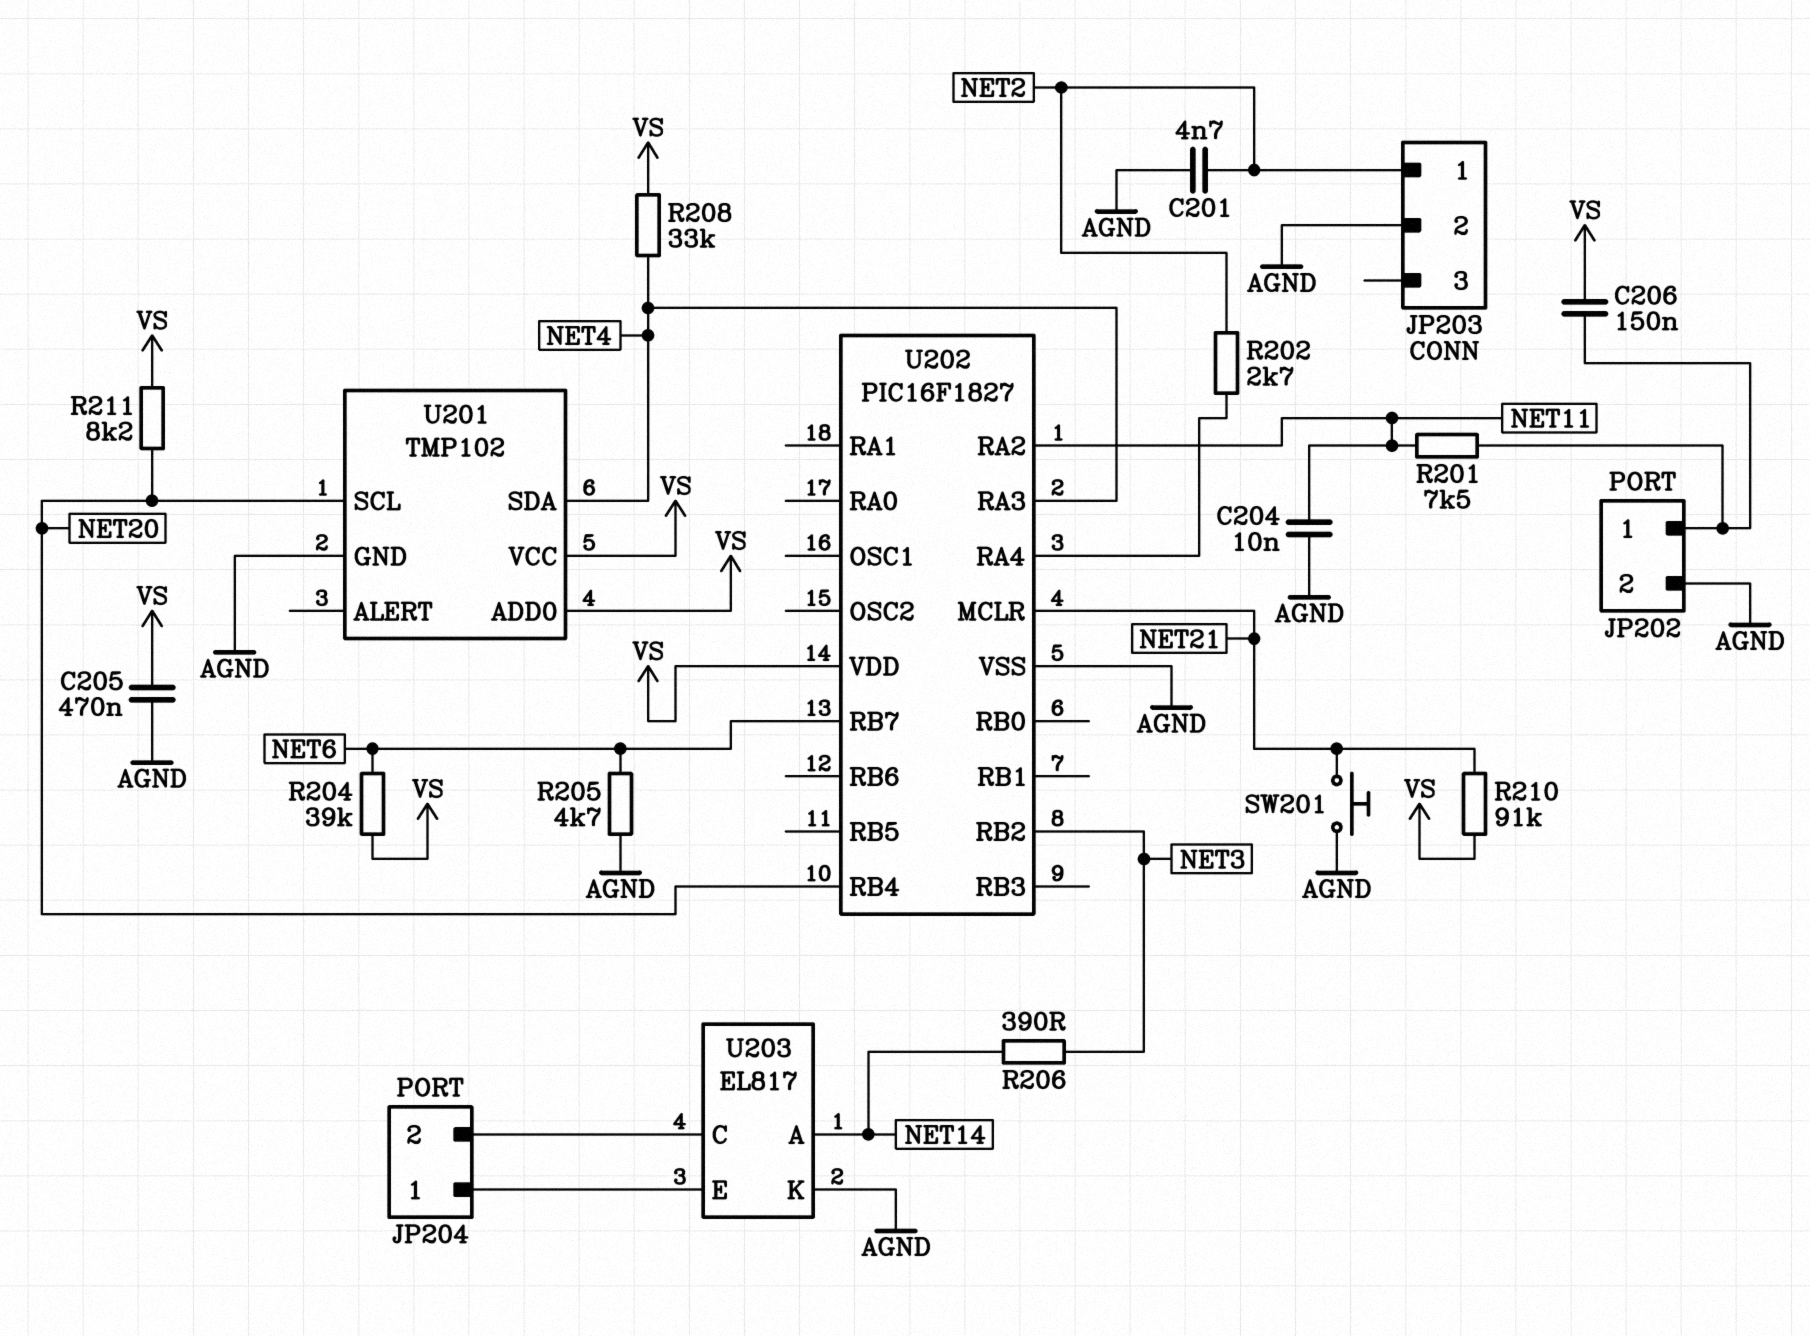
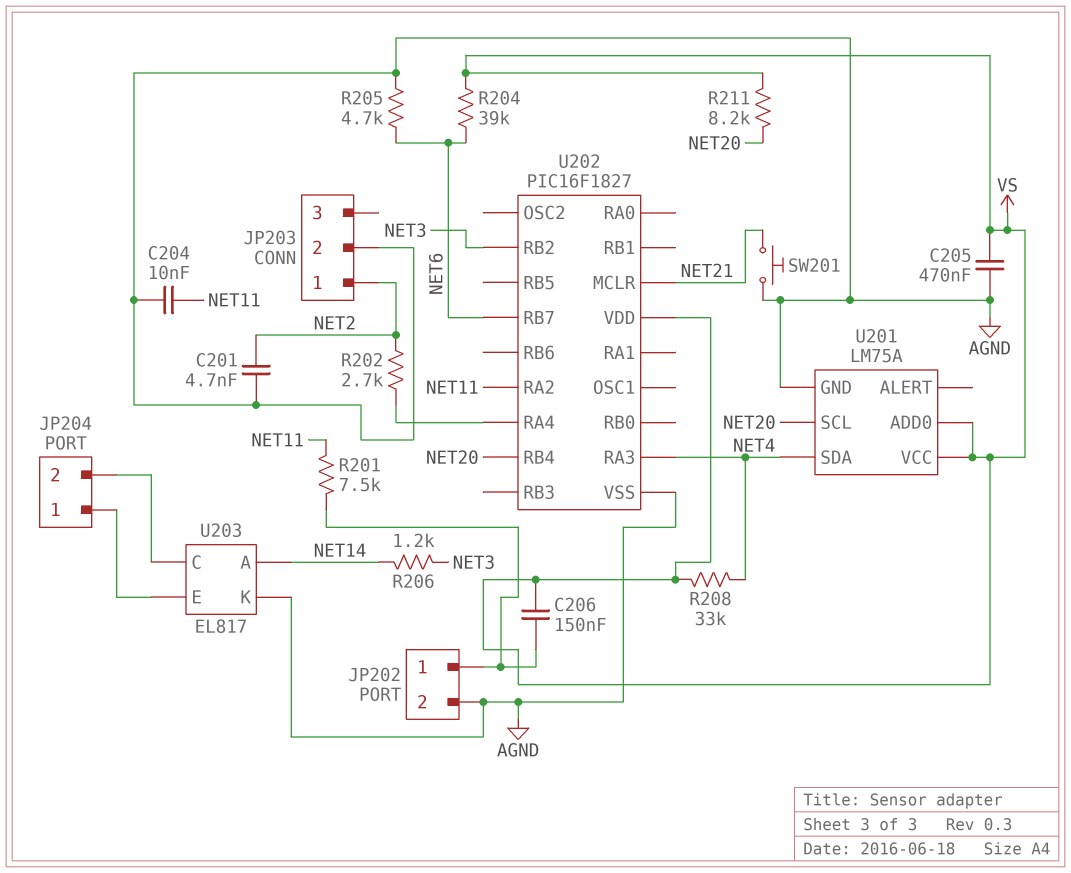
R206: 390 (NET3, NET14) -> 1.2k (NET3, NET14)
R210: 91k (NET21, VS) -> none
U201: TMP102 -> LM75A

